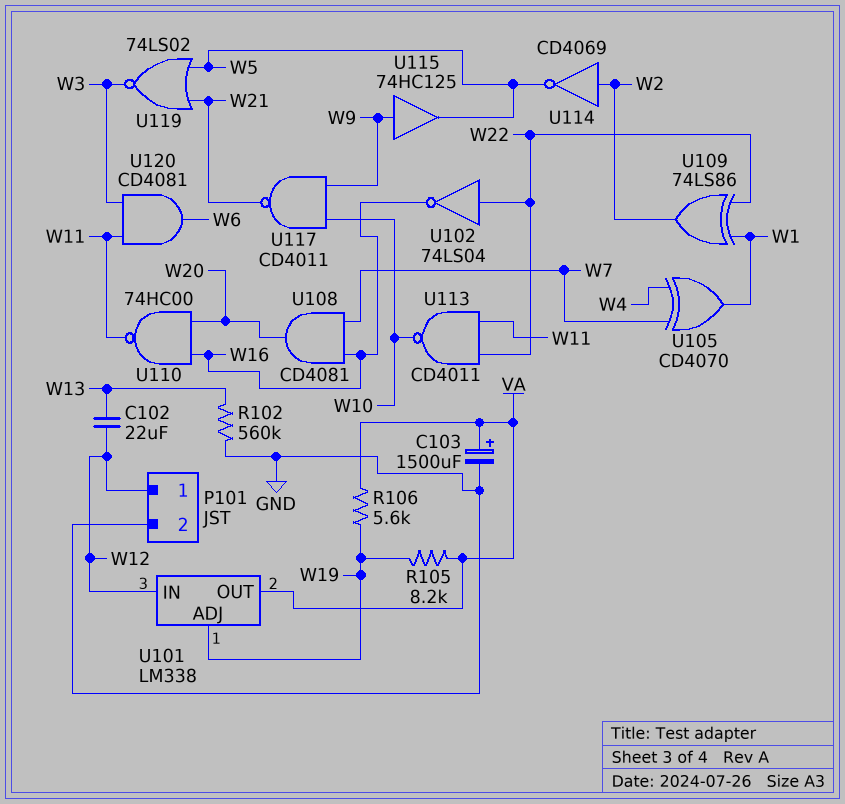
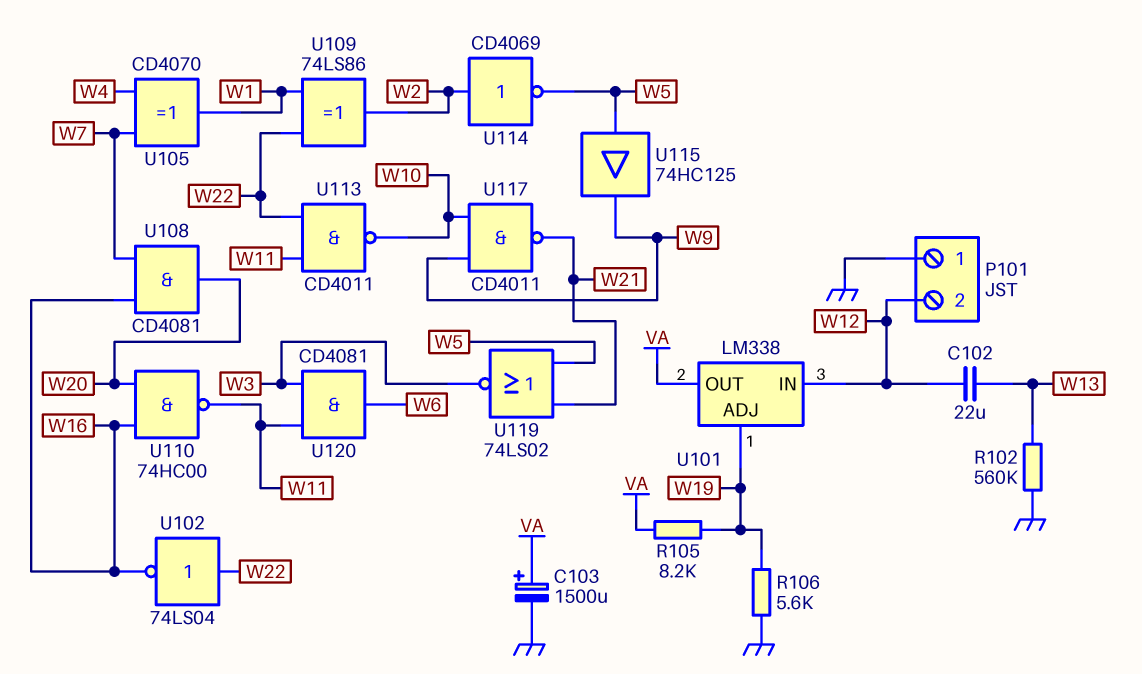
P101 pin 1: W12 -> GND
P101 pin 2: GND -> W12
R106: 5.6k (VA, W19) -> 5.6k (GND, W19)
U115: buffer 74HC125 (in W9, out W5) -> buffer 74HC125 (in W5, out W9)

